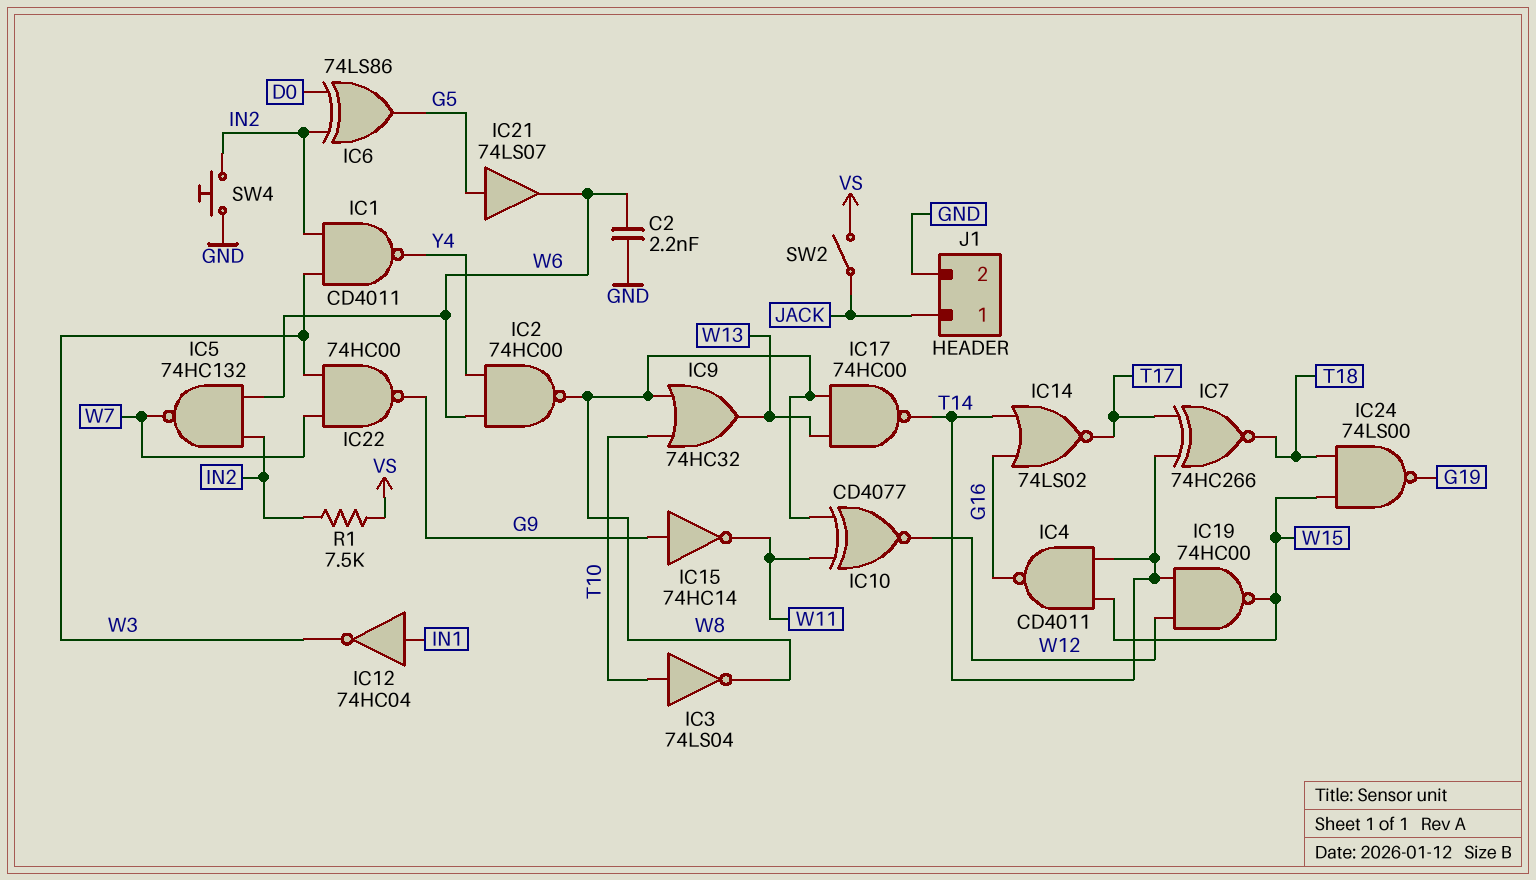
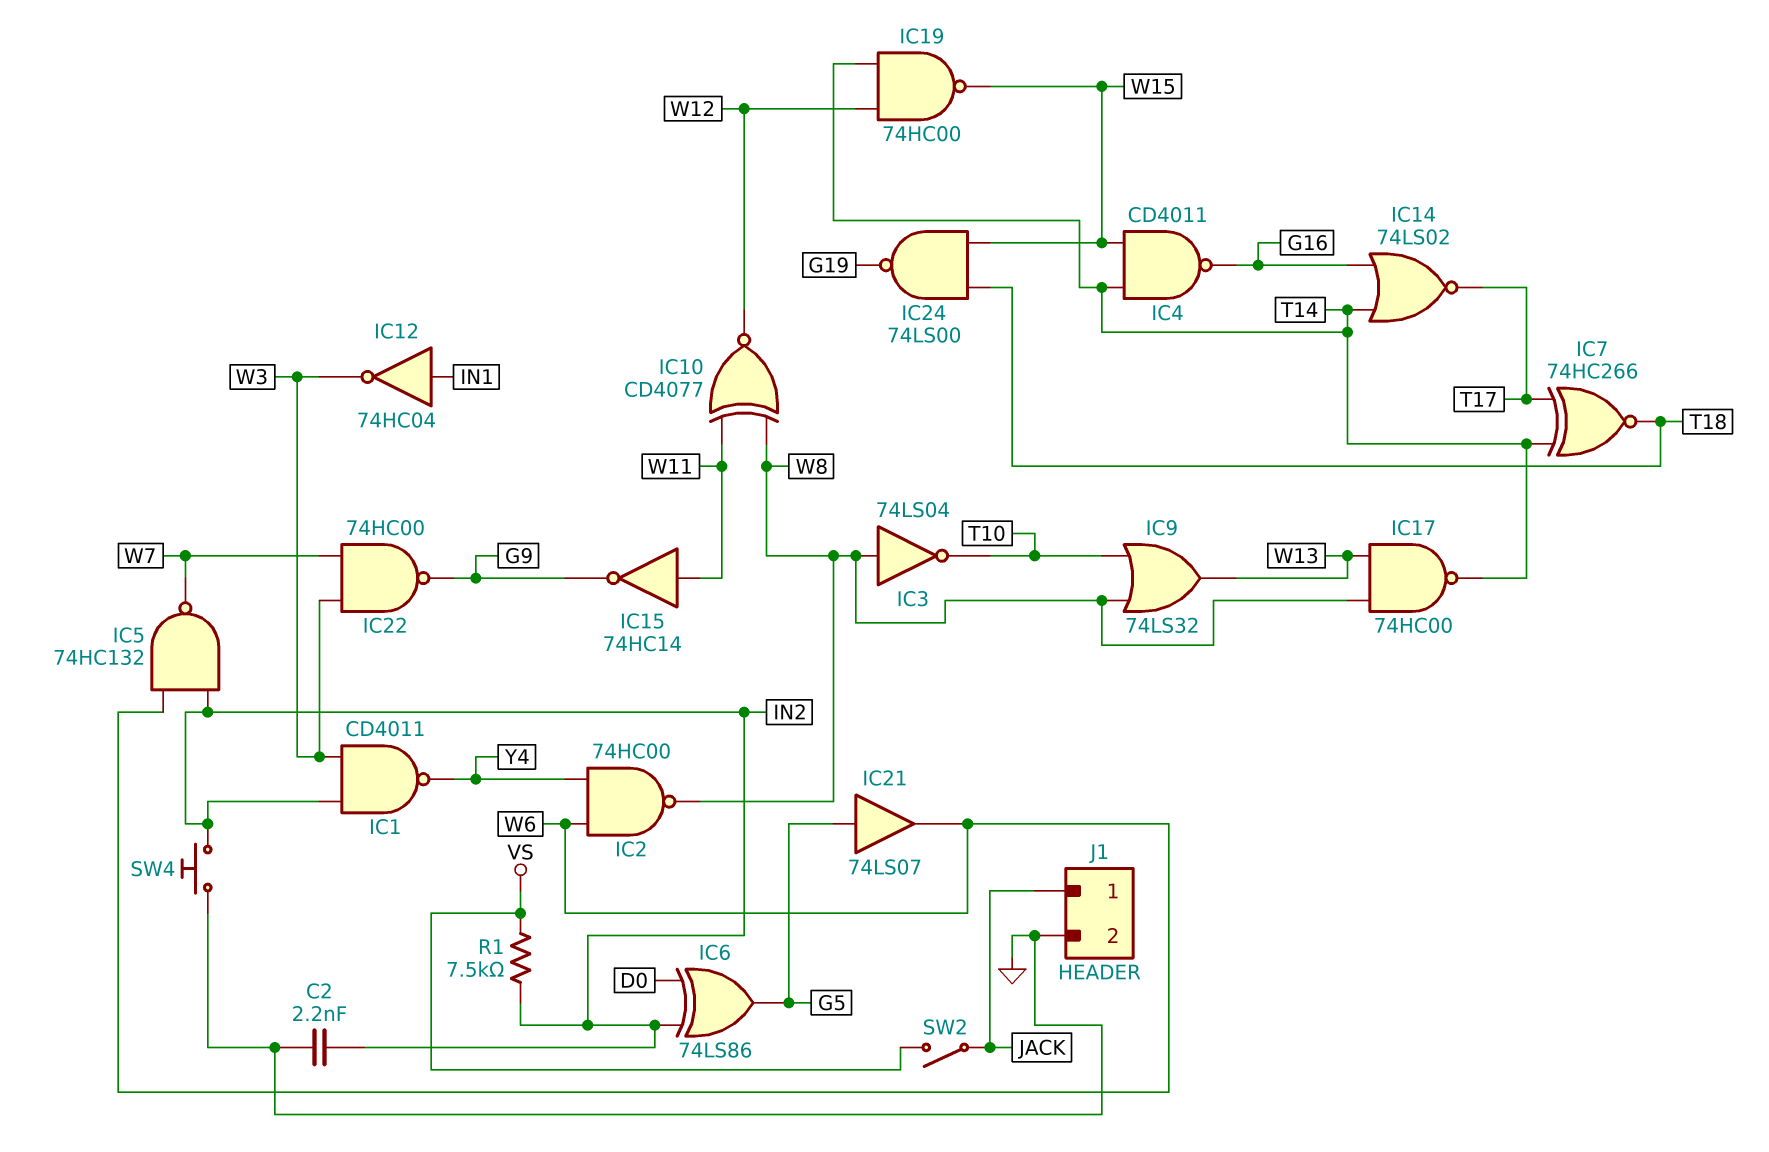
C2: 2.2nF (GND, W6) -> 2.2nF (GND, IN2)
IC3: NOT 74LS04 (in T10, out W8) -> NOT 74LS04 (in W8, out T10)
IC9: OR 74HC32 (in T10, in W8, out W13) -> OR 74LS32 (in T10, in W8, out W13)
IC15: NOT 74HC14 (in G9, out W11) -> NOT 74HC14 (in W11, out G9)

